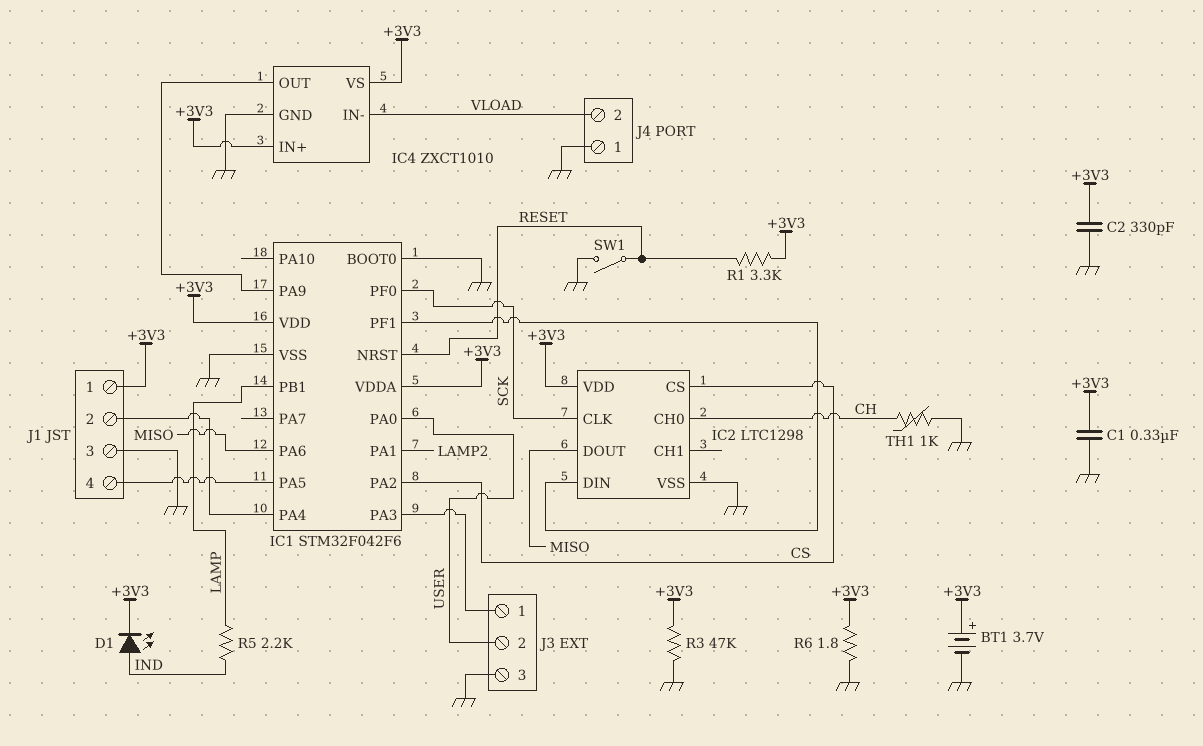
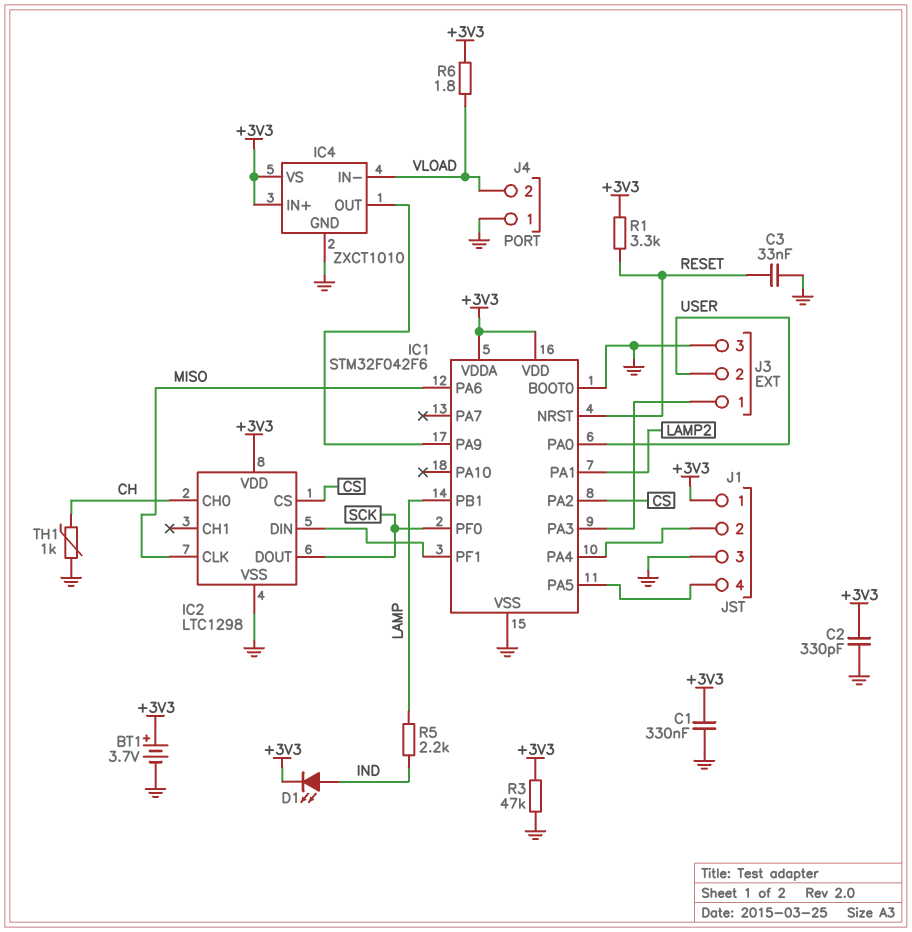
C3: none -> 33nF (GND, RESET)
IC2 pin CLK: SCK -> MISO
IC2 pin DOUT: MISO -> SCK
R6: 1.8 (+3V3, GND) -> 1.8 (+3V3, VLOAD)
SW1: switch (GND, RESET) -> none

